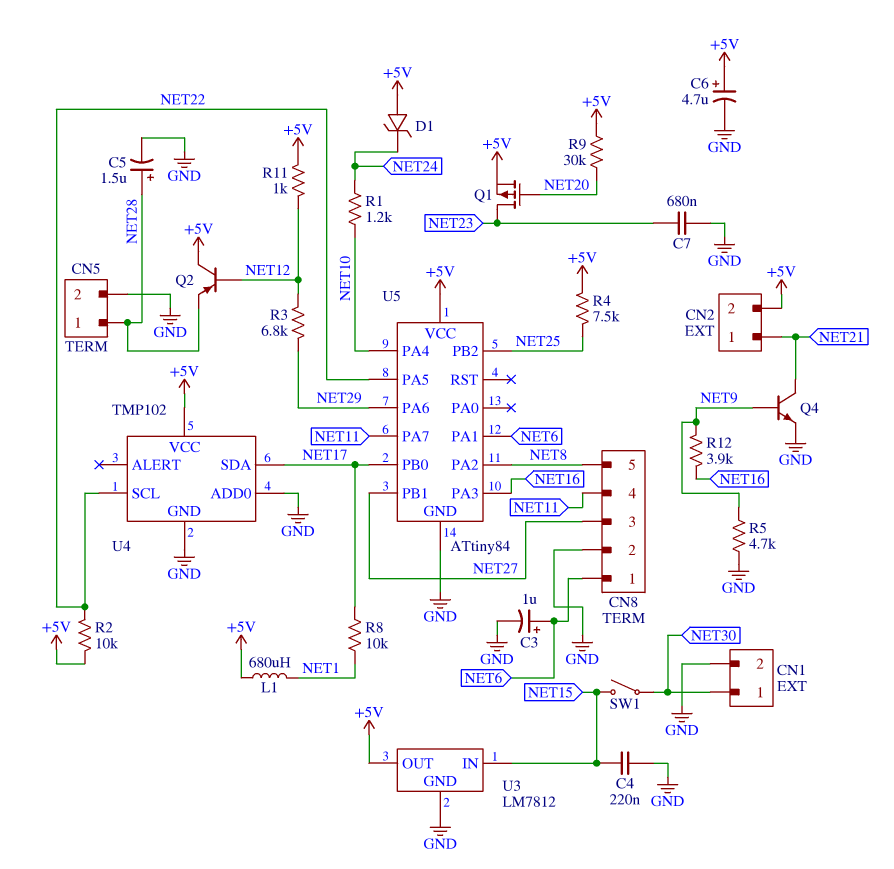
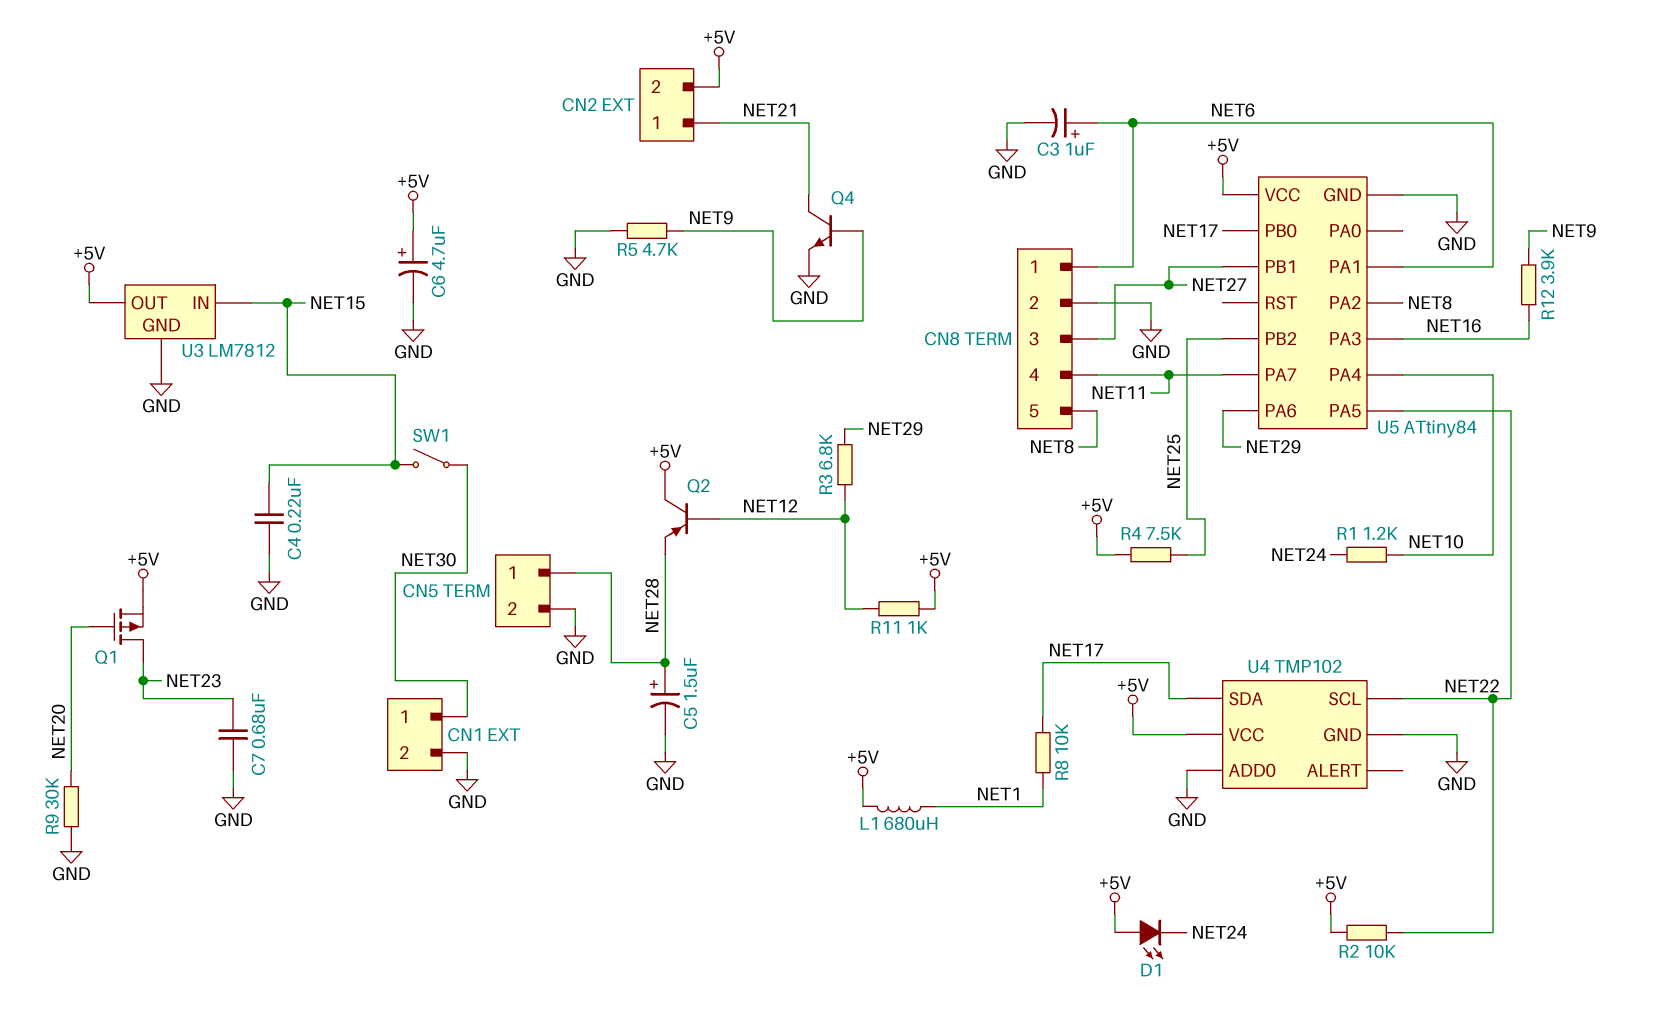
D1: zener (A +5V, K NET24) -> LED (A +5V, K NET24)
R9: 30k (+5V, NET20) -> 30k (GND, NET20)

